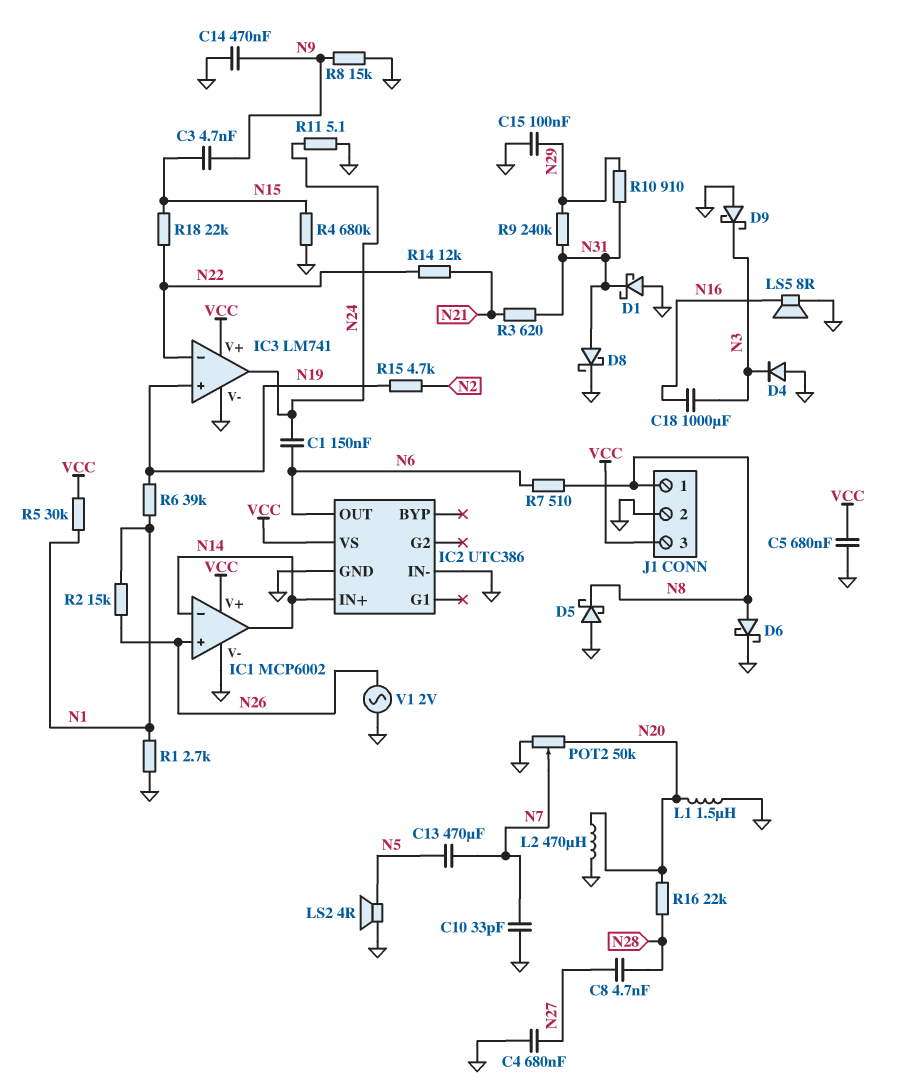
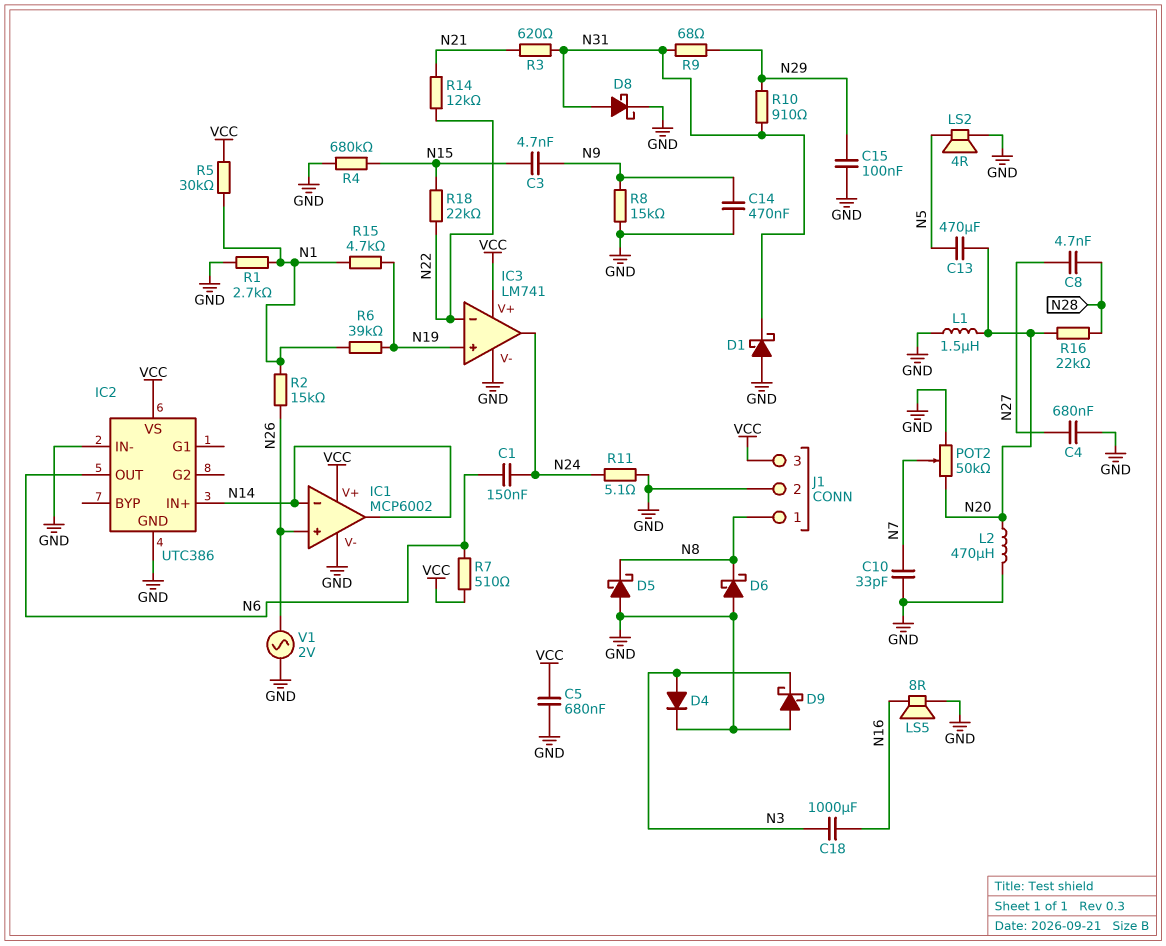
C13: 470uF (N5, N7) -> 470uF (N5, N20)
D4: diode (A GND, K N3) -> diode (A N3, K GND)
D6: schottky (A N8, K GND) -> schottky (A GND, K N8)
R7: 510 (N6, N8) -> 510 (N6, VCC)
R9: 240k (N29, N31) -> 68 (N29, N31)
R15: 4.7k (N2, N19) -> 4.7k (N1, N19)

